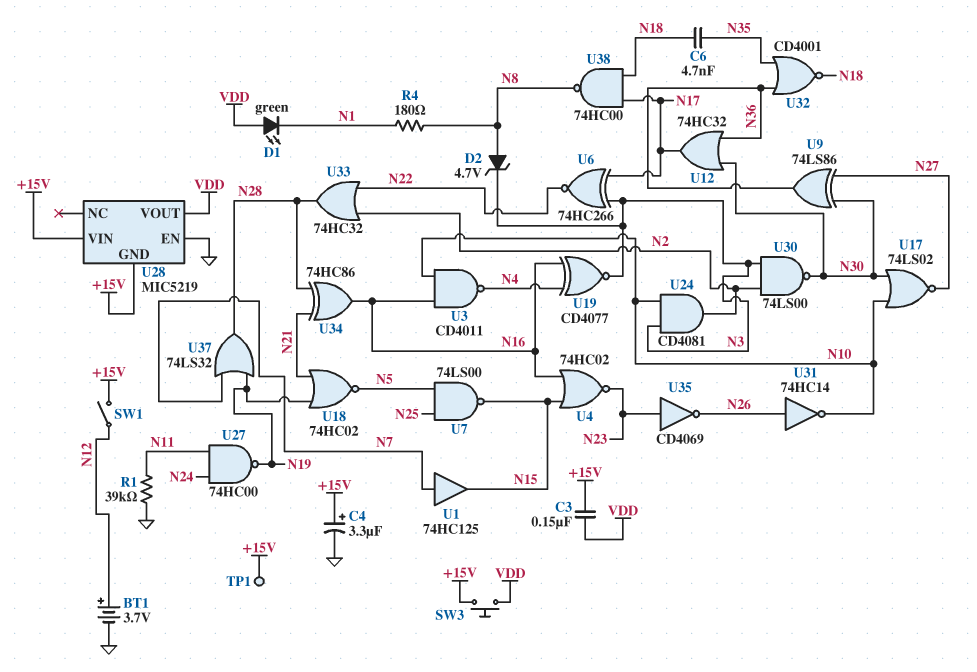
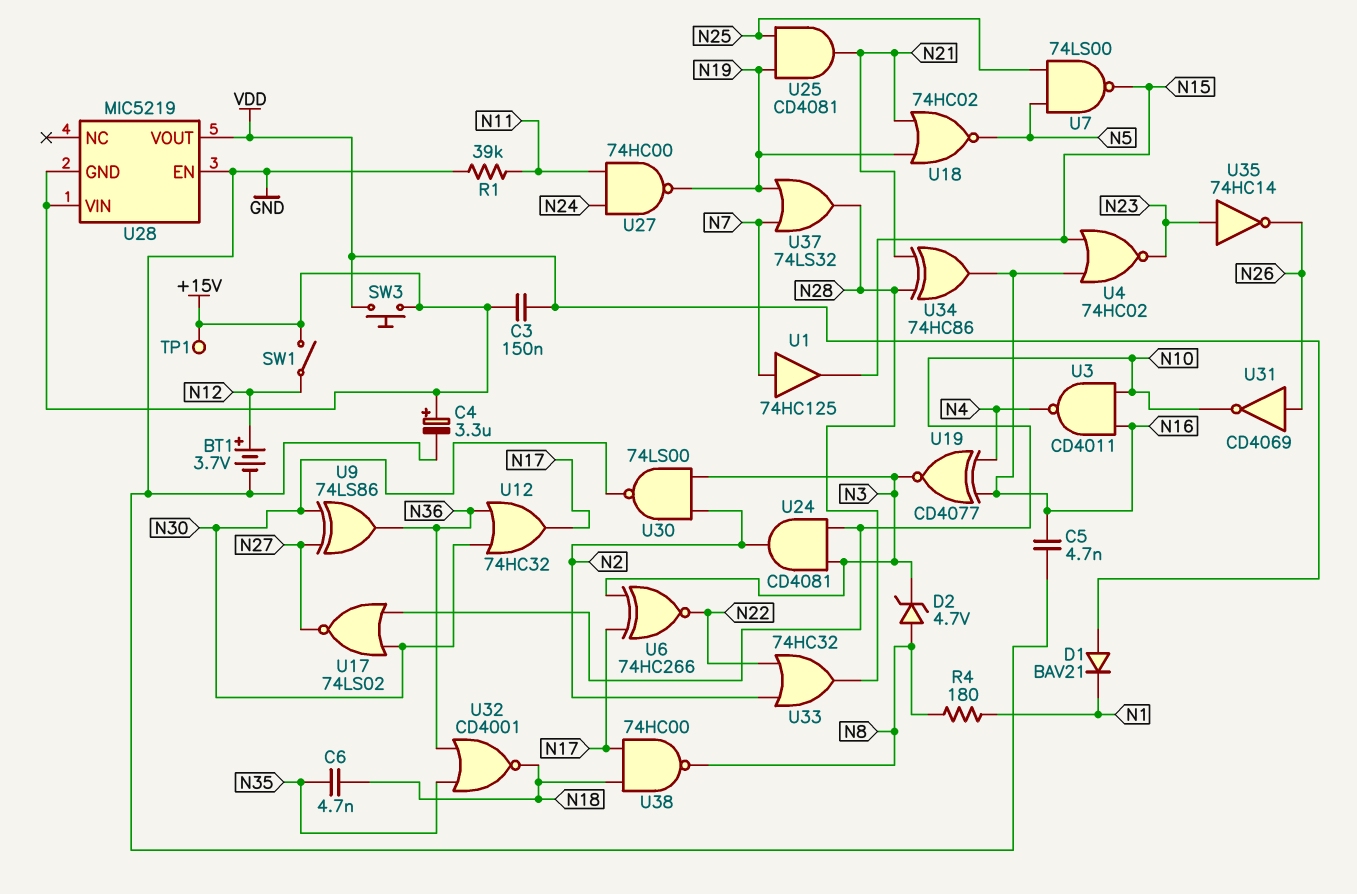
C5: none -> 4.7nF (GND, N16)
D1: LED green (A VDD, K N1) -> diode BAV21 (A VDD, K N1)
U25: none -> AND CD4081 (in N19, in N25, out N21)
U31: NOT 74HC14 (in N26, out N10) -> NOT CD4069 (in N26, out N10)
U35: NOT CD4069 (in N23, out N26) -> NOT 74HC14 (in N23, out N26)

